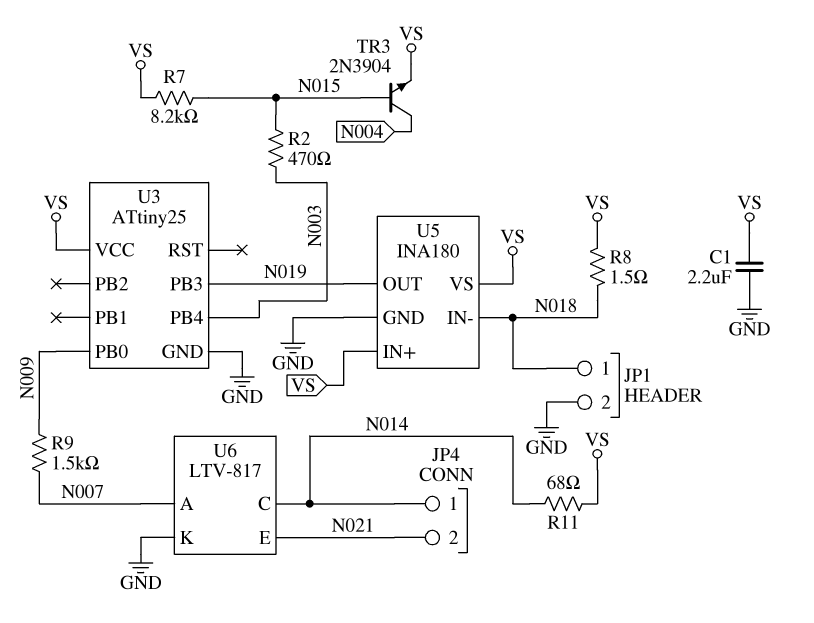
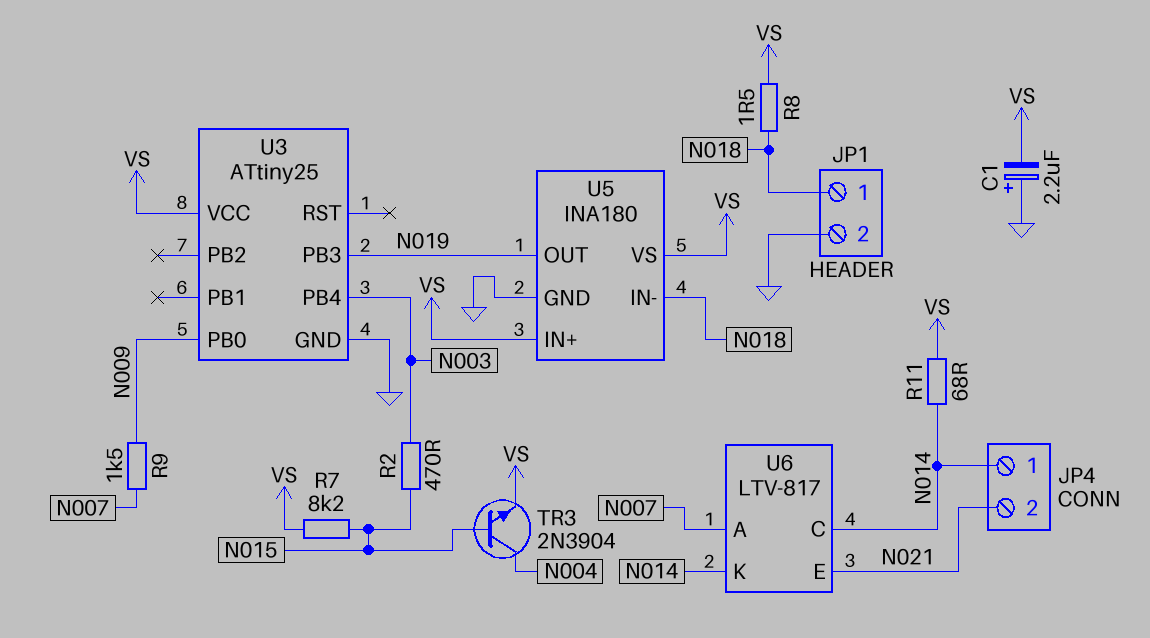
C1: 2.2uF (GND, VS) -> 2.2uF (plus GND, minus VS)
U6 pin K: GND -> N014

